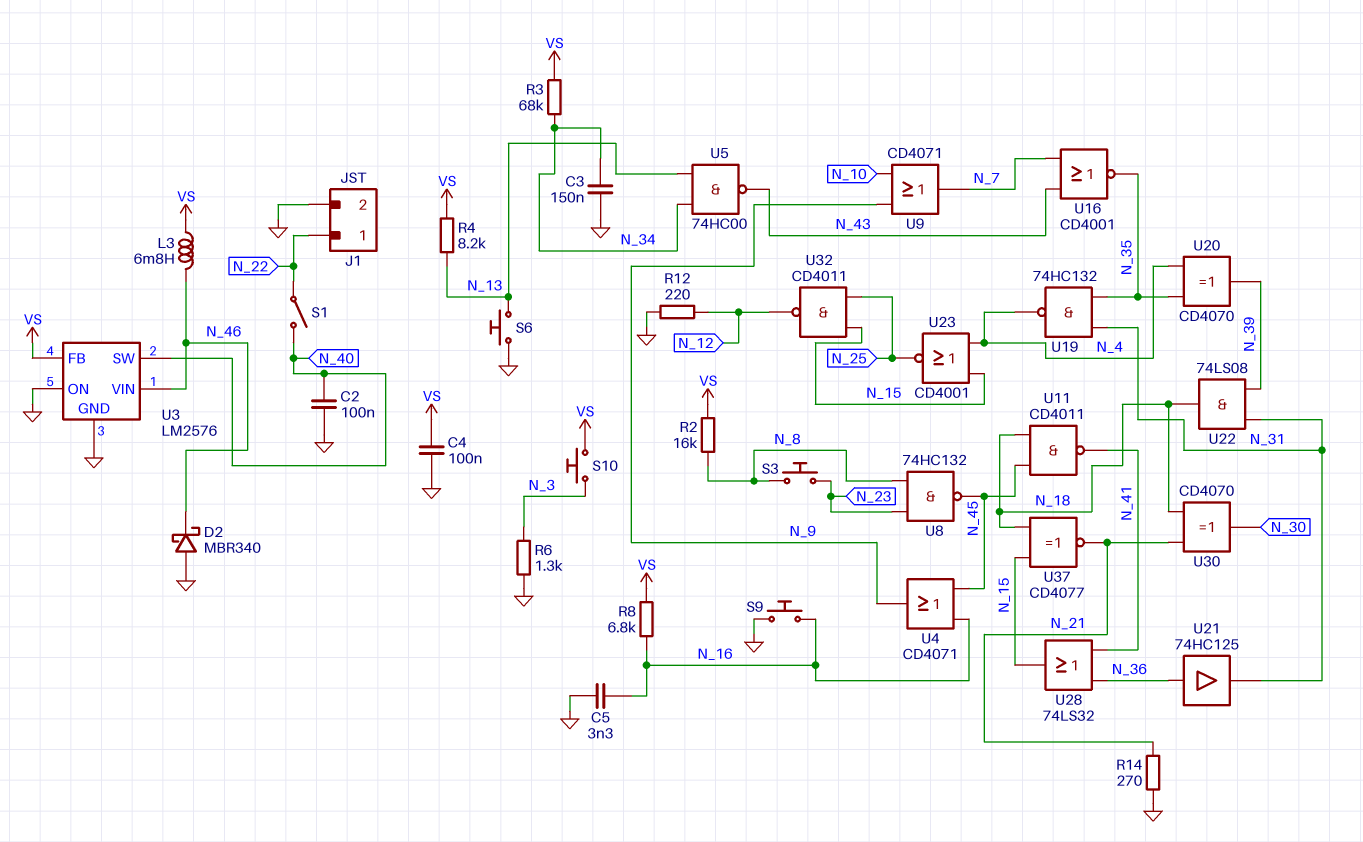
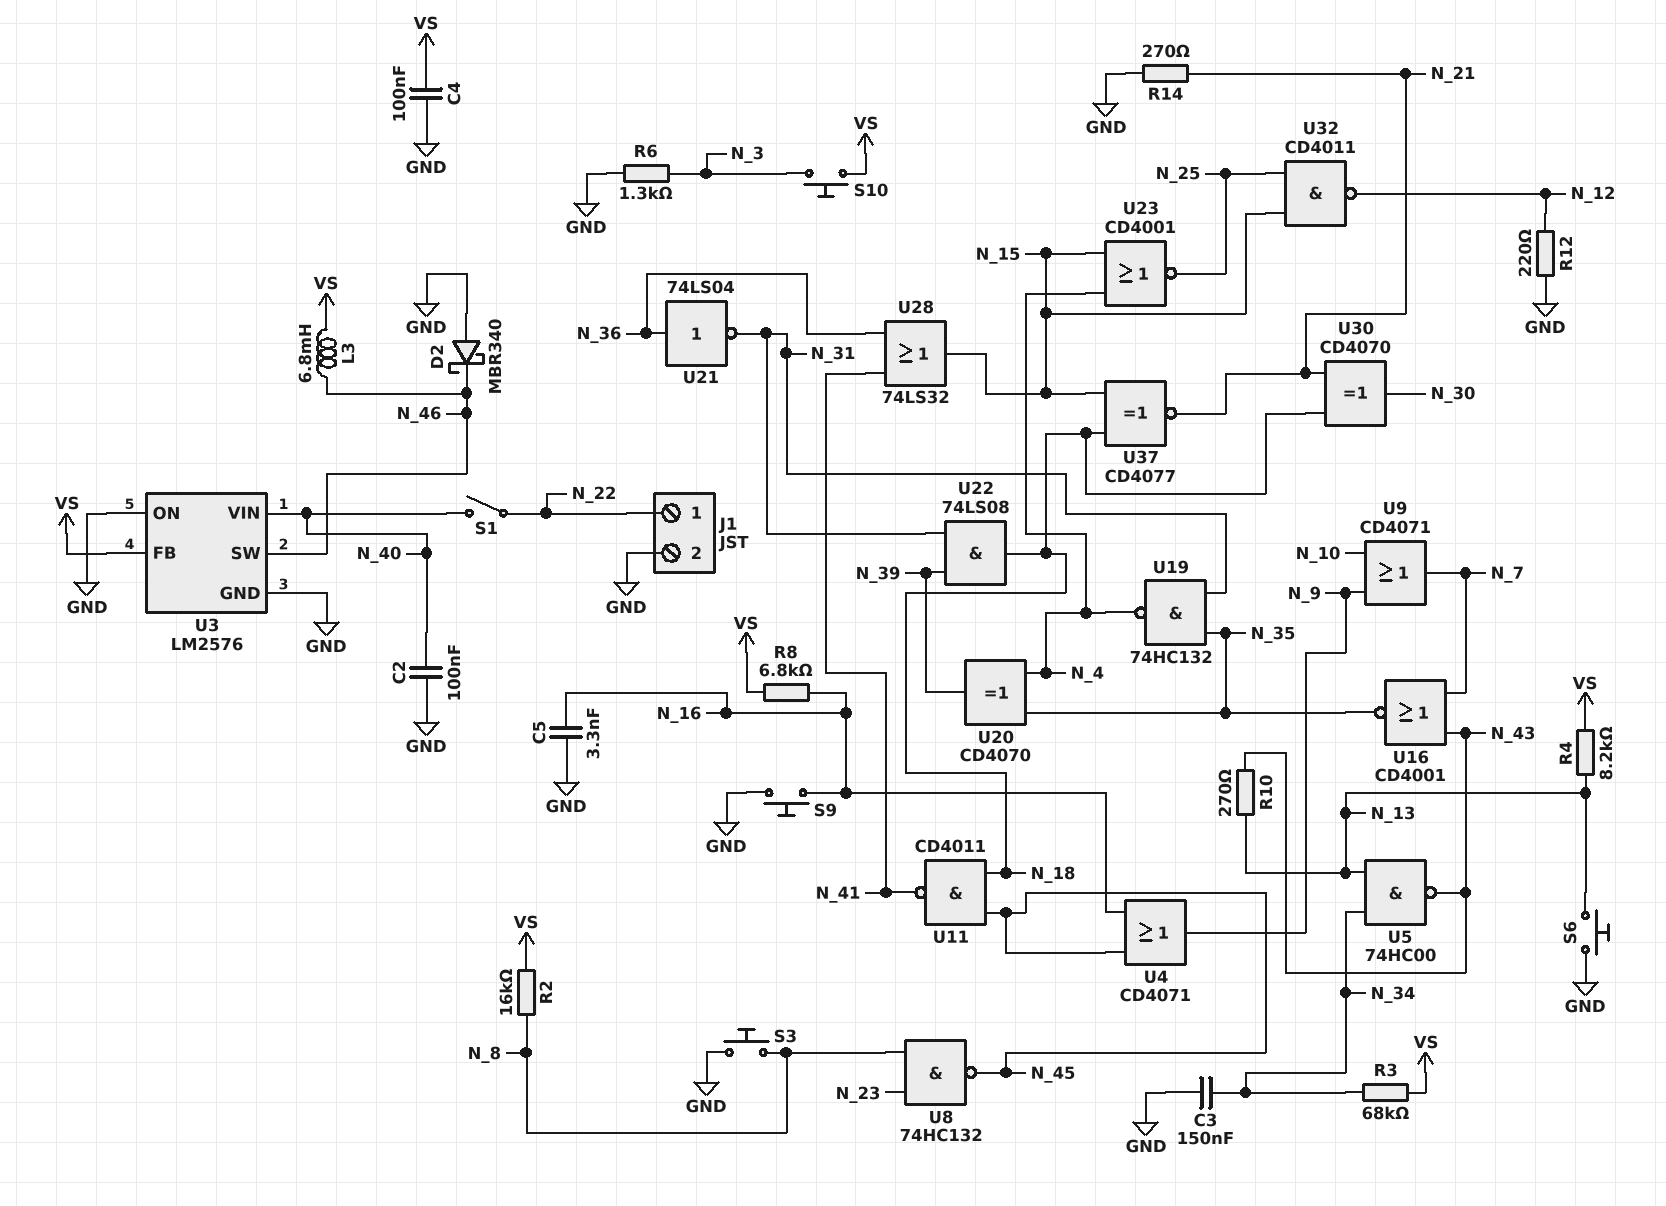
R10: none -> 270 (N_13, N_43)
S3: button (N_8, N_23) -> button (GND, N_8)
U3 pin SW: N_40 -> N_46
U3 pin VIN: N_46 -> N_40
U21: buffer 74HC125 (in N_36, out N_31) -> NOT 74LS04 (in N_36, out N_31)

